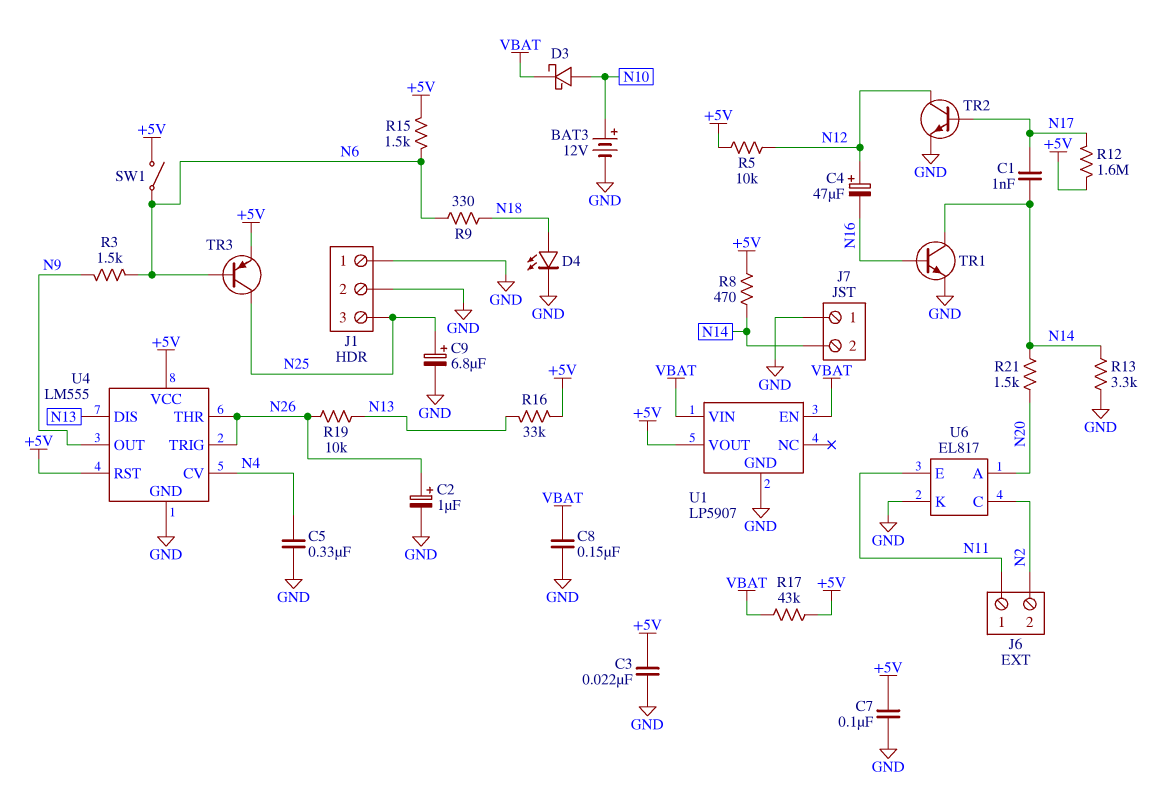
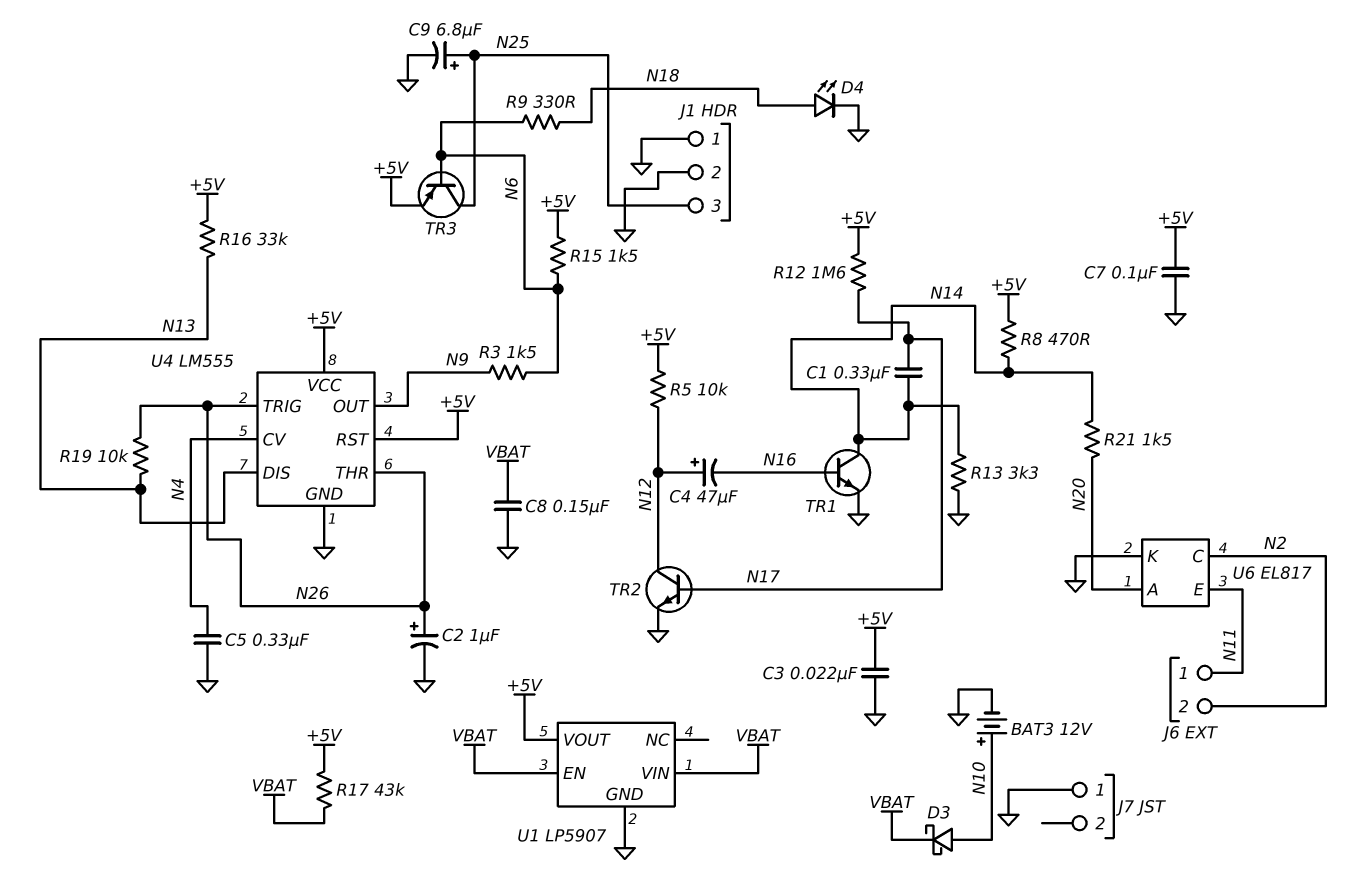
C1: 1nF (N14, N17) -> 330nF (N14, N17)
J7 pin 2: N14 -> none
SW1: switch (+5V, N6) -> none

